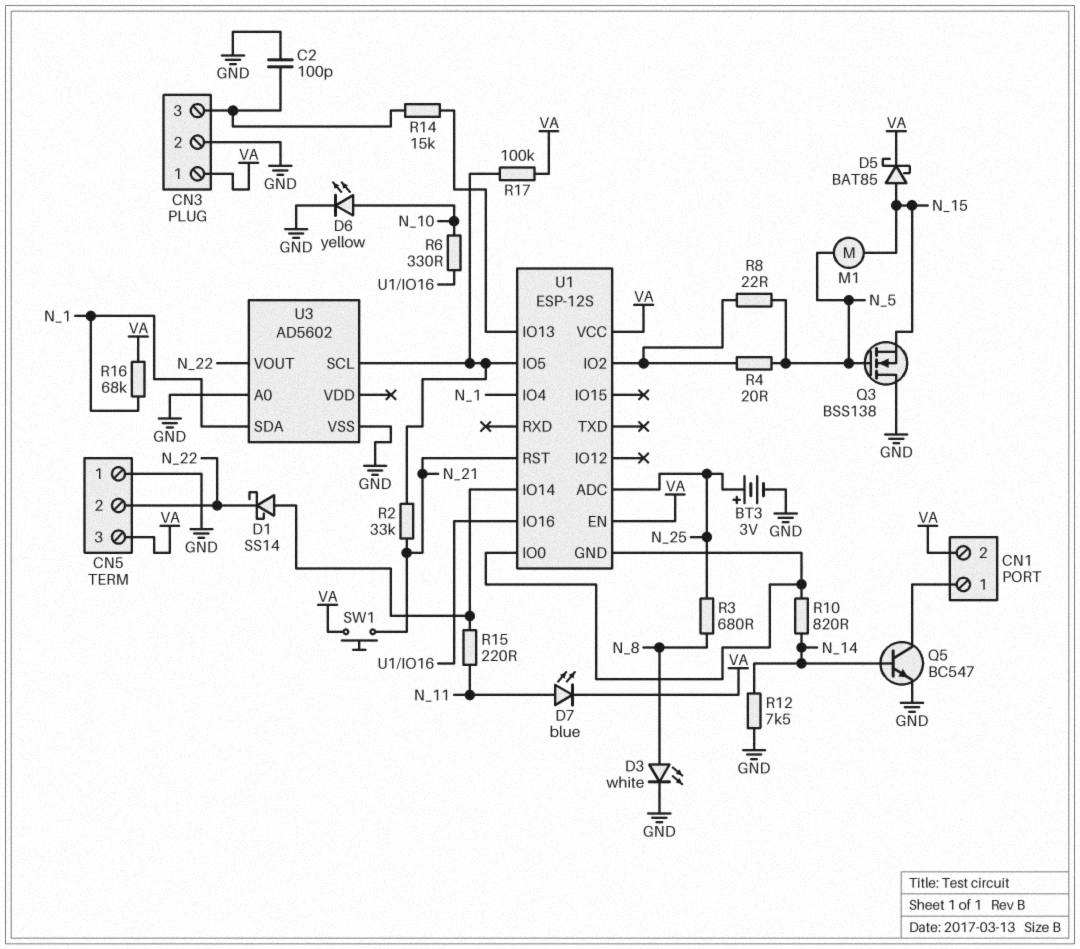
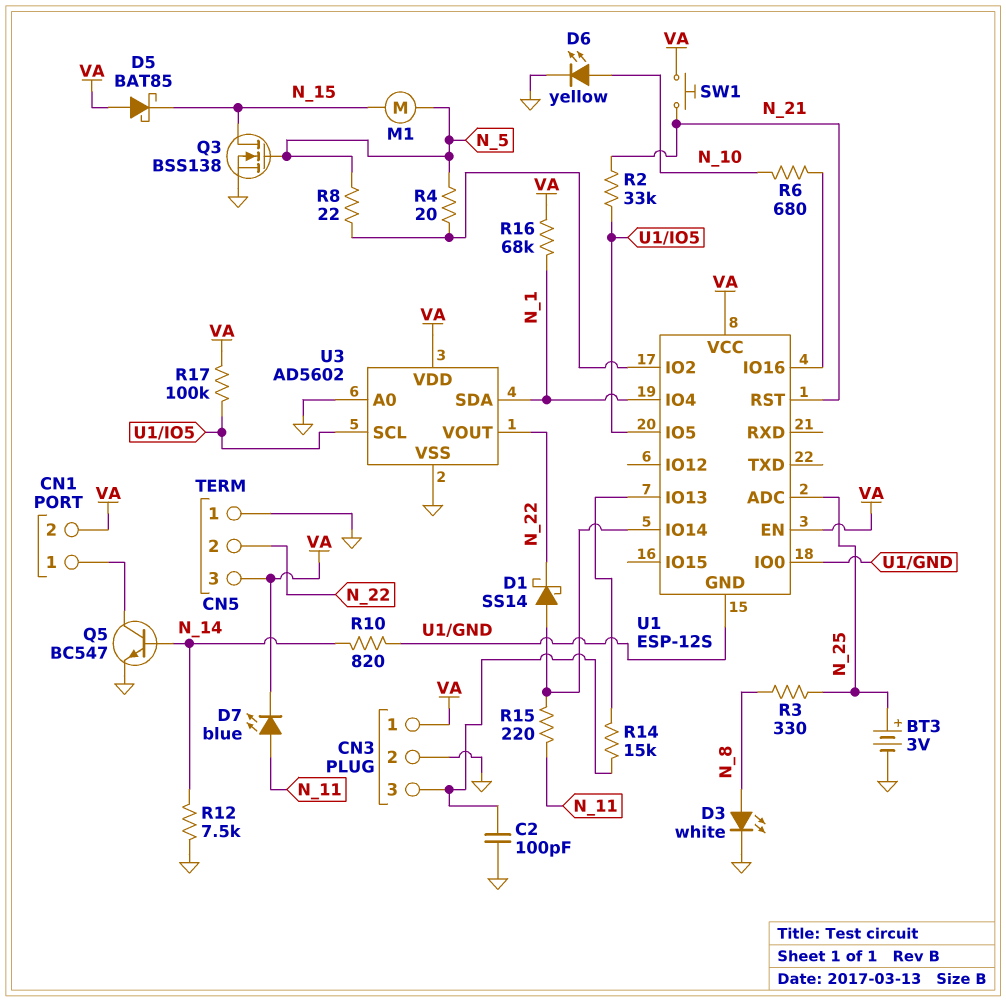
D5: schottky BAT85 (A N_15, K VA) -> schottky BAT85 (A VA, K N_15)
Q3: NMOS BSS138 (G N_5, D GND, S N_15) -> NMOS BSS138 (G N_5, D N_15, S GND)
R3: 680 (N_8, N_25) -> 330 (N_8, N_25)
R6: 330 (N_10, U1/IO16) -> 680 (N_10, U1/IO16)
U3 pin VDD: none -> VA

